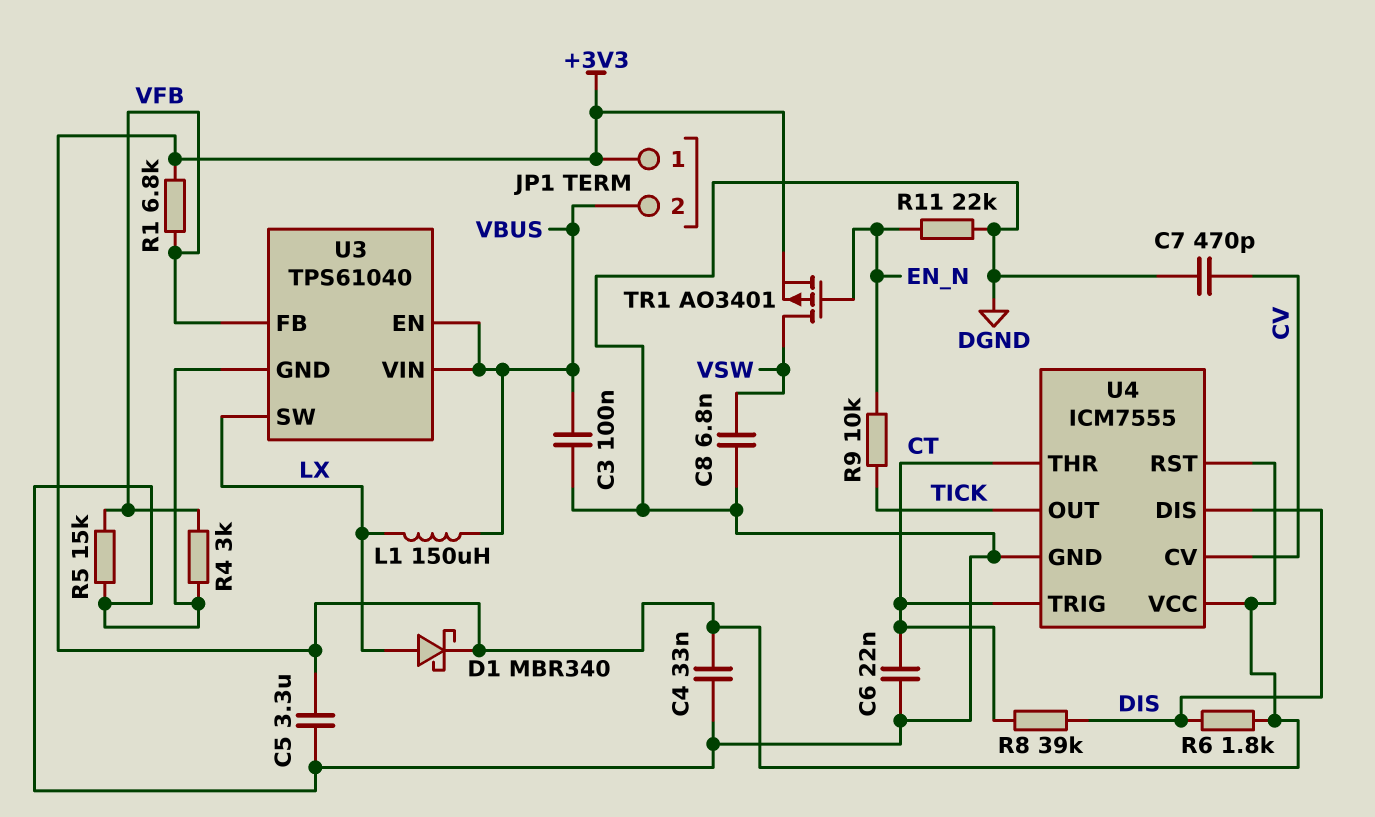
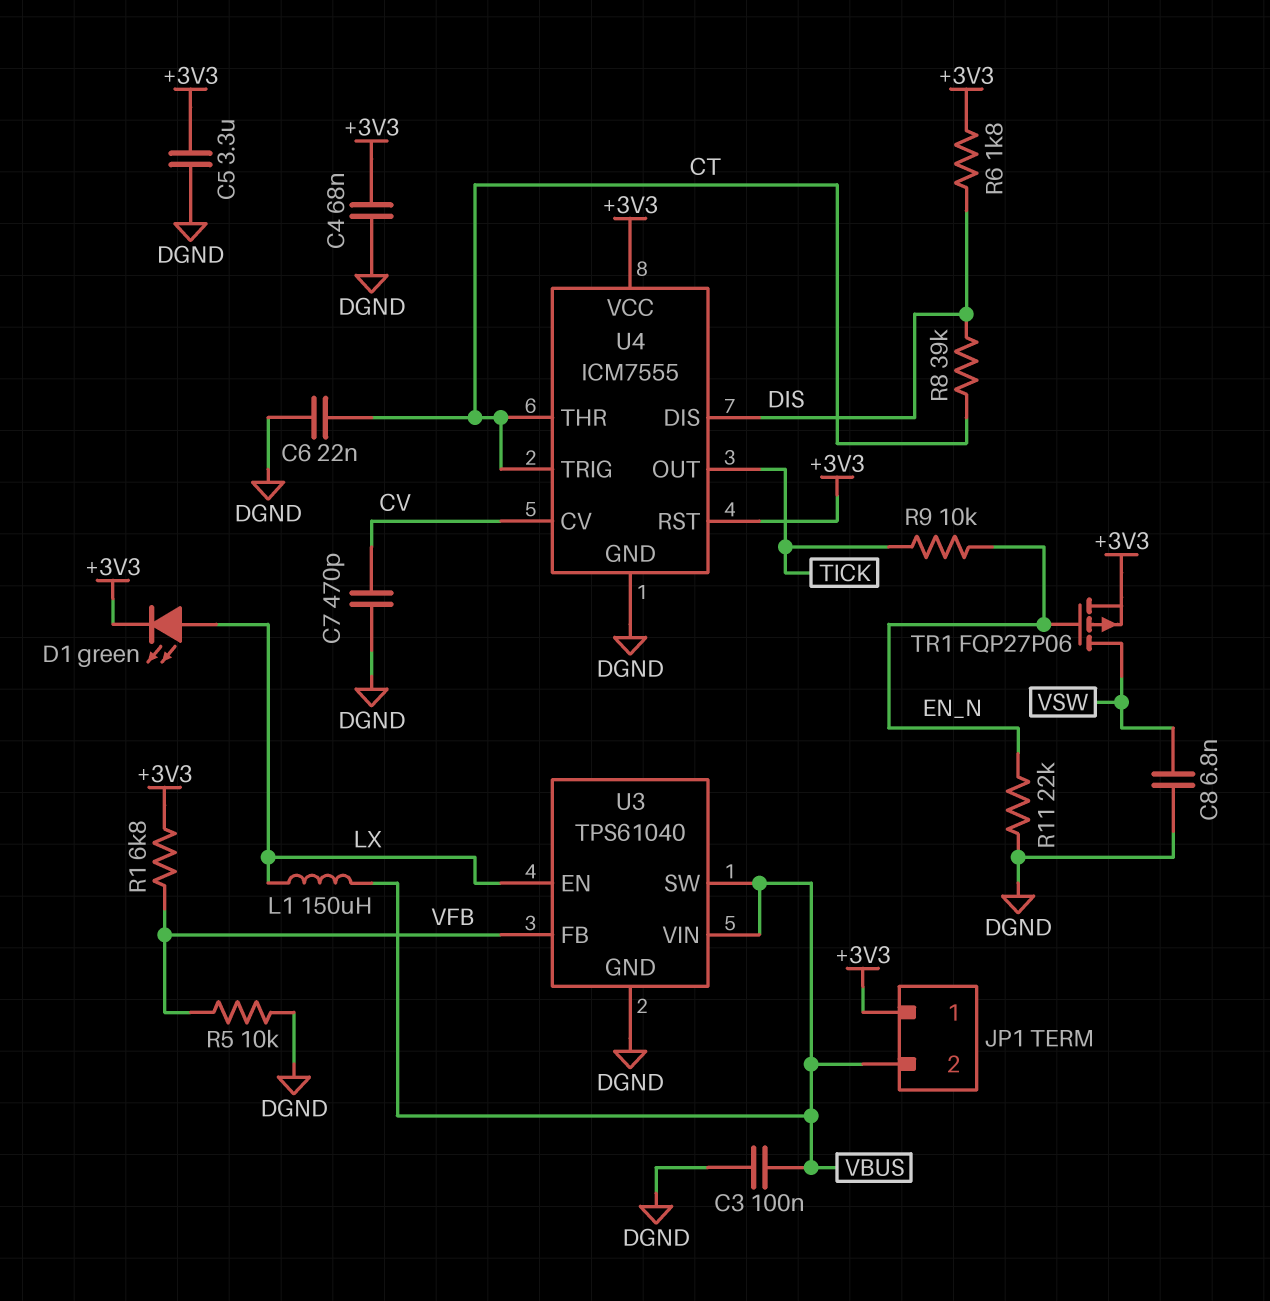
C4: 33nF (+3V3, DGND) -> 68nF (+3V3, DGND)
D1: schottky MBR340 (A LX, K +3V3) -> LED green (A LX, K +3V3)
R4: 3k (DGND, VFB) -> none
R5: 15k (DGND, VFB) -> 10k (DGND, VFB)
TR1: PMOS AO3401 (G EN_N, D VSW, S +3V3) -> PMOS FQP27P06 (G EN_N, D VSW, S +3V3)
U3 pin EN: VBUS -> LX
U3 pin SW: LX -> VBUS

